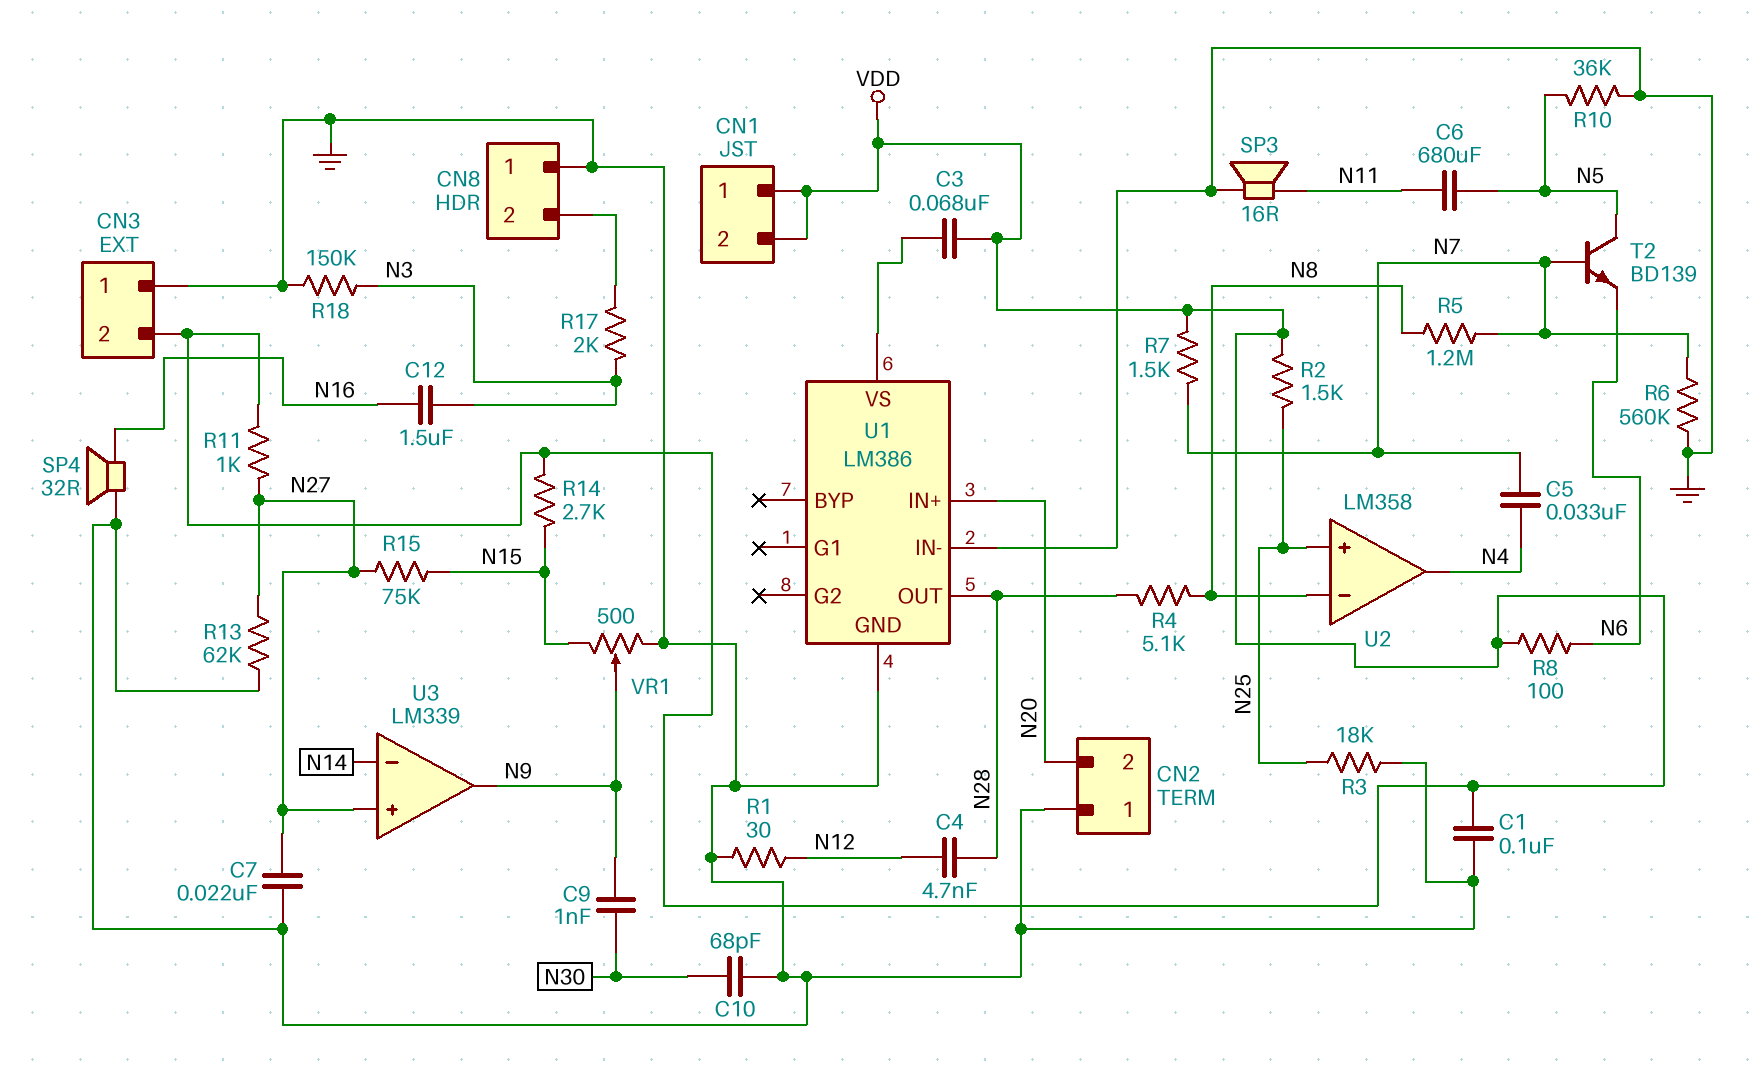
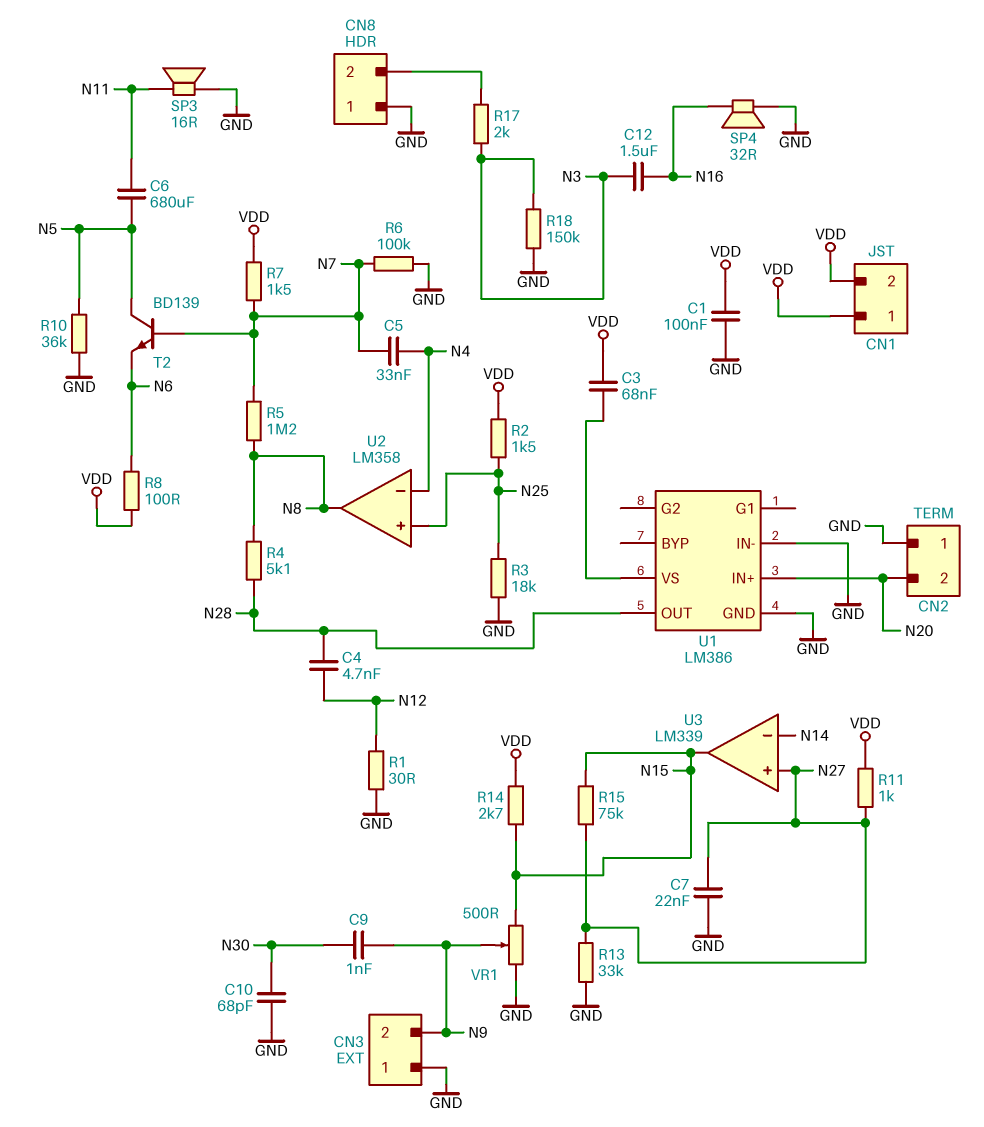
CN3 pin 2: VDD -> N9
R6: 560k (GND, N7) -> 100k (GND, N7)
R13: 62k (GND, N27) -> 33k (GND, N27)
U2 pin in-: N8 -> N4
U2 pin out: N4 -> N8
U3 pin out: N9 -> N15

